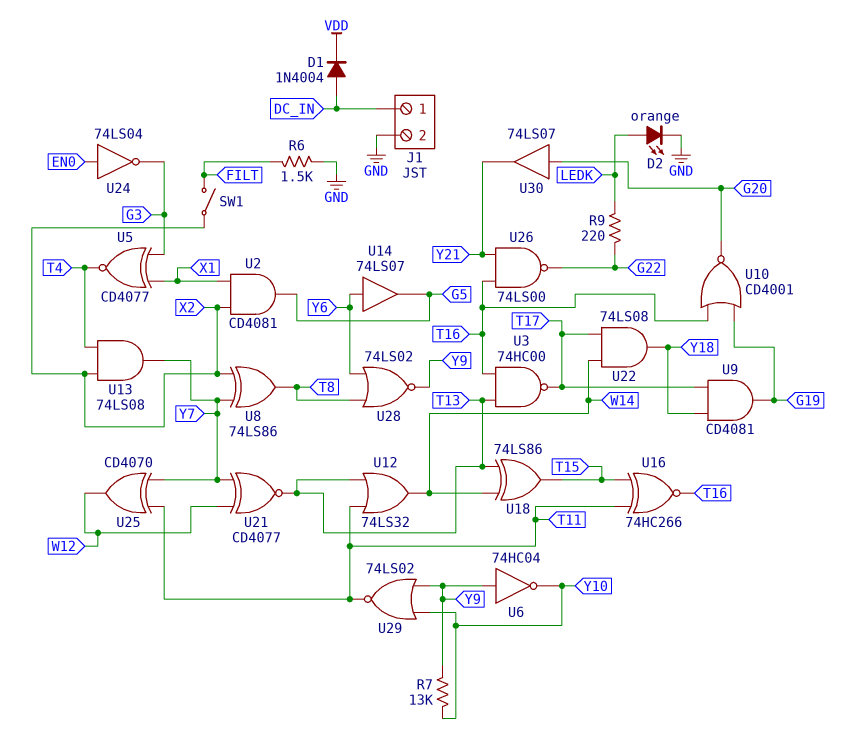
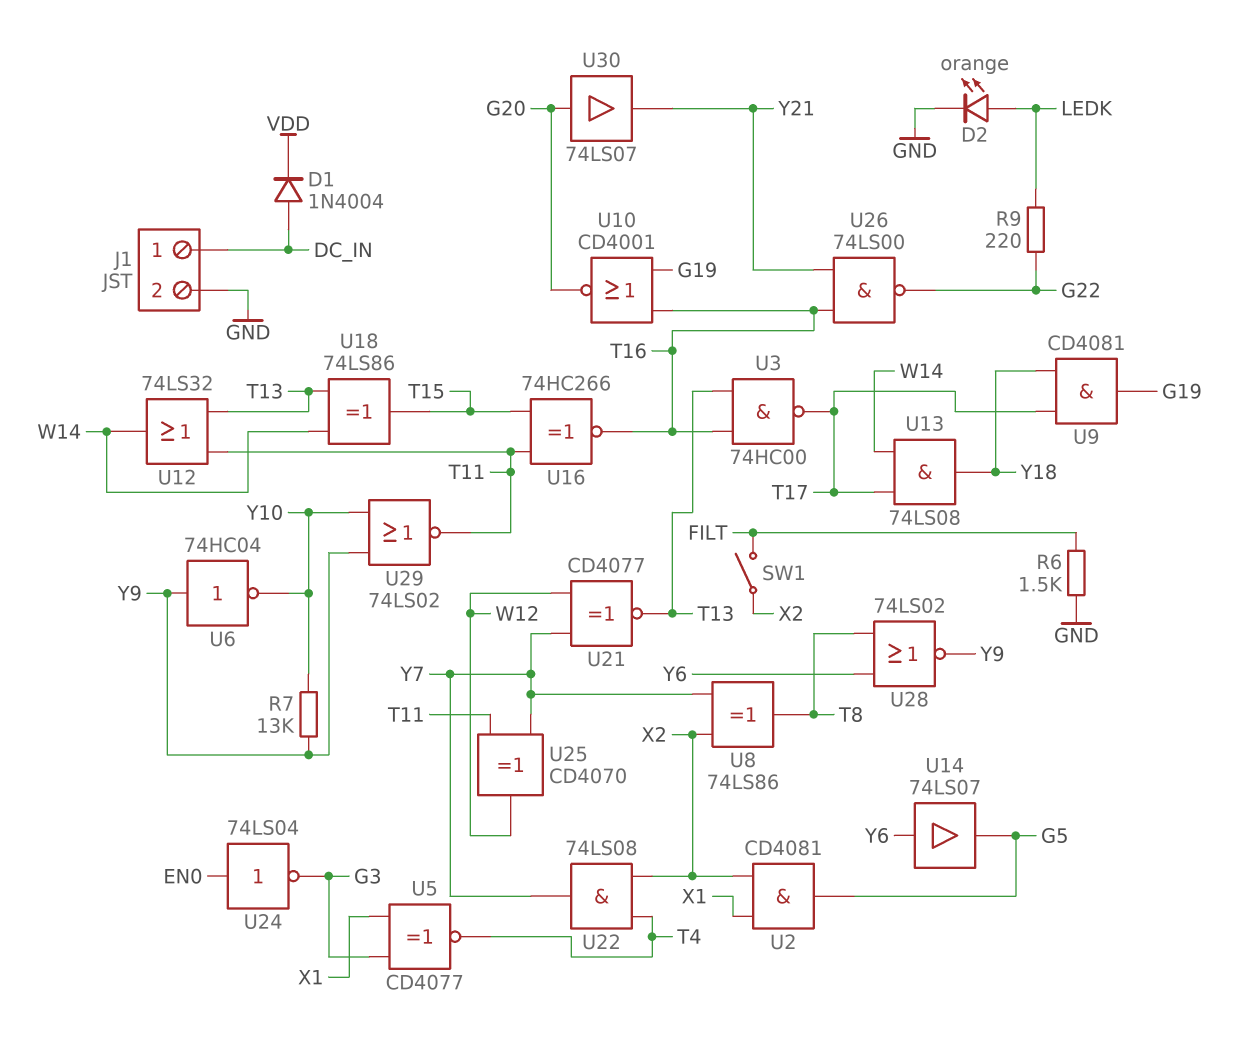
U13: AND 74LS08 (in T4, in X2, out Y7) -> AND 74LS08 (in T17, in W14, out Y18)
U22: AND 74LS08 (in T17, in W14, out Y18) -> AND 74LS08 (in T4, in X2, out Y7)

